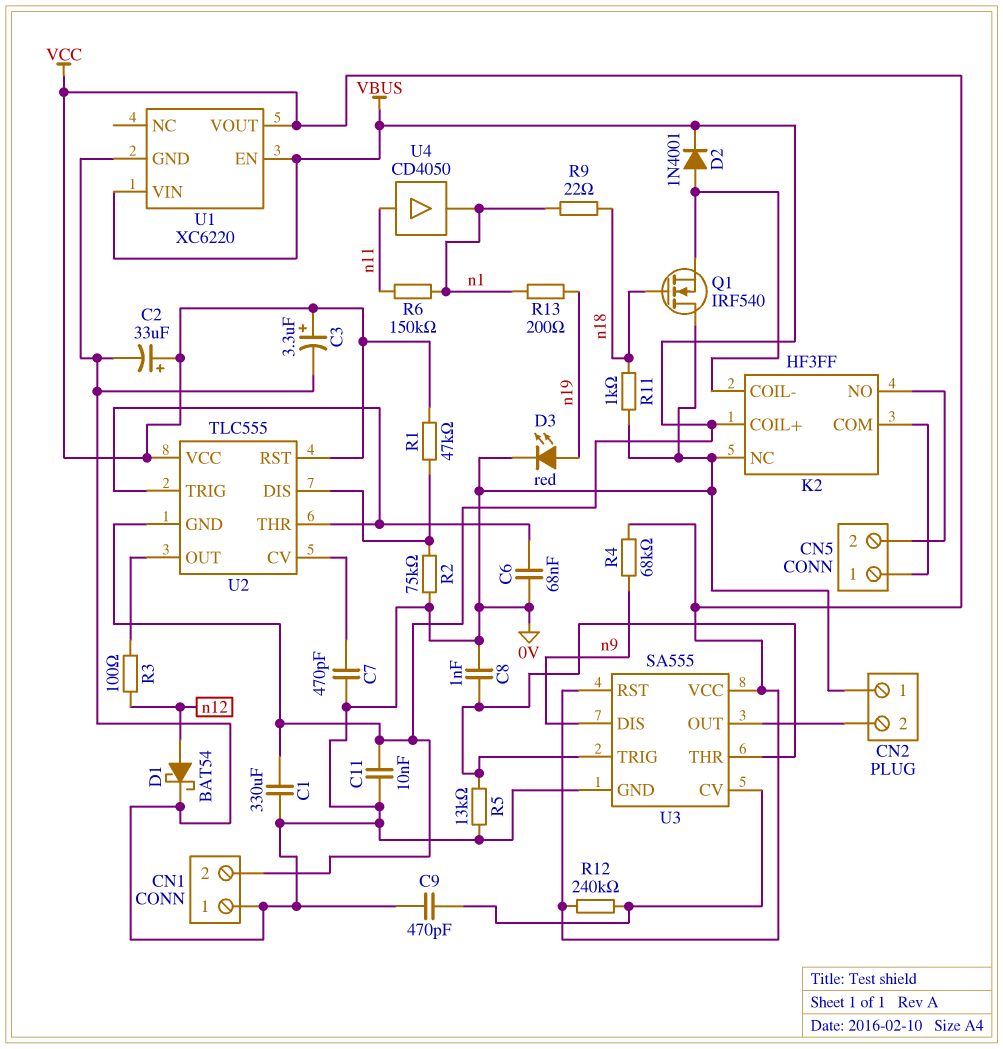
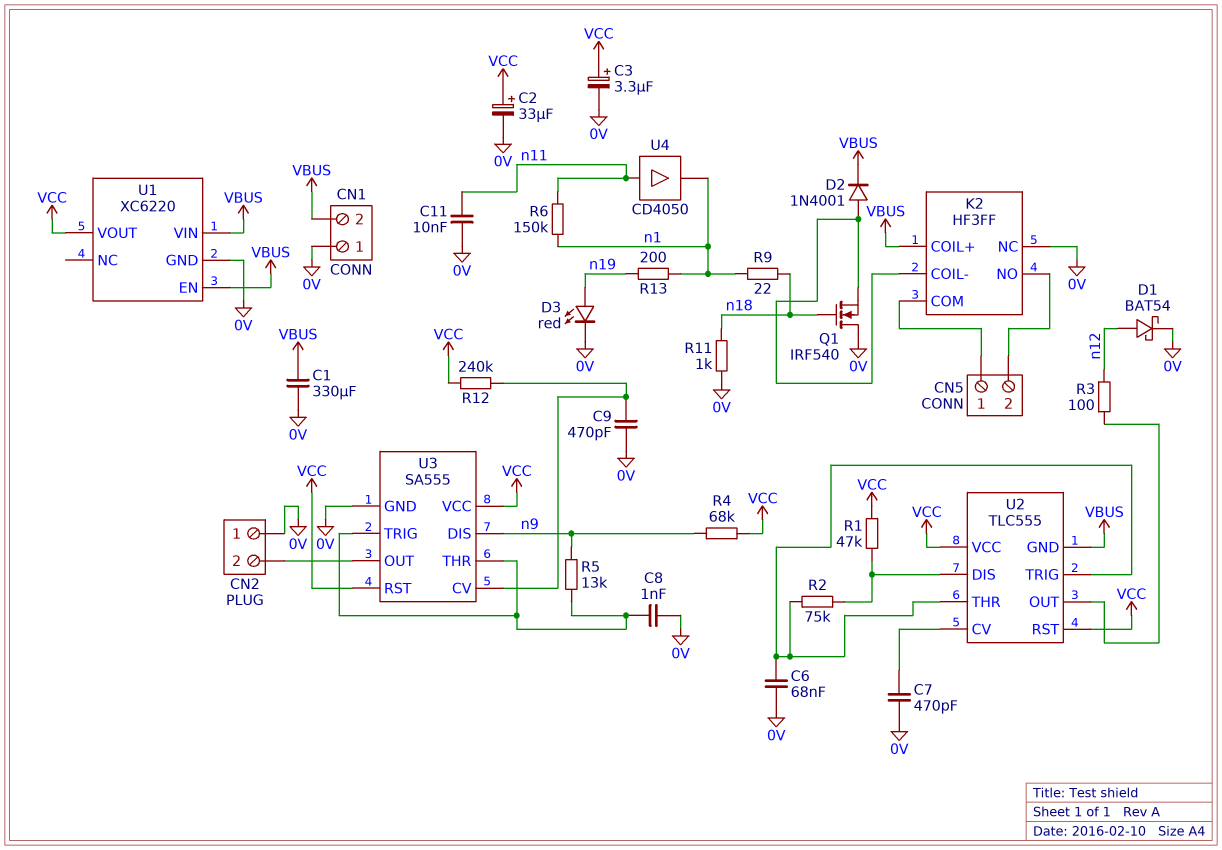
C11: 10nF (0V, VBUS) -> 10nF (0V, n11)
R2: 75k (0V, U2/DIS) -> 75k (U2/DIS, U2/THR)
R5: 13k (0V, U3/THR) -> 13k (U3/THR, n9)

